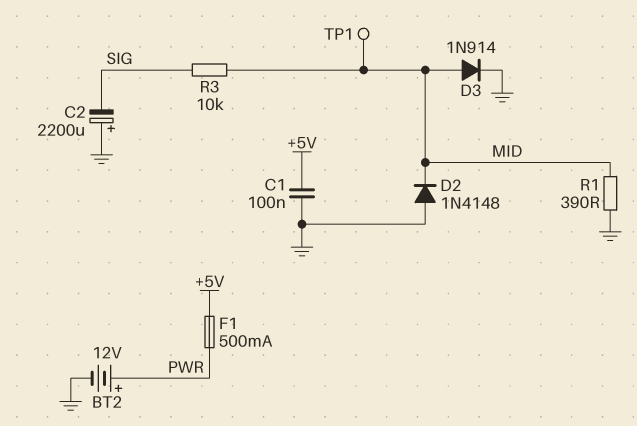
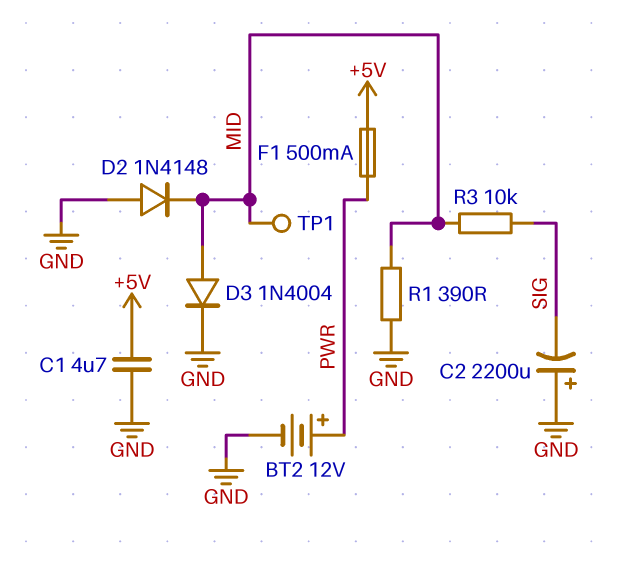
C1: 100nF (+5V, GND) -> 4.7uF (+5V, GND)
D3: diode 1N914 (A MID, K GND) -> diode 1N4004 (A MID, K GND)

